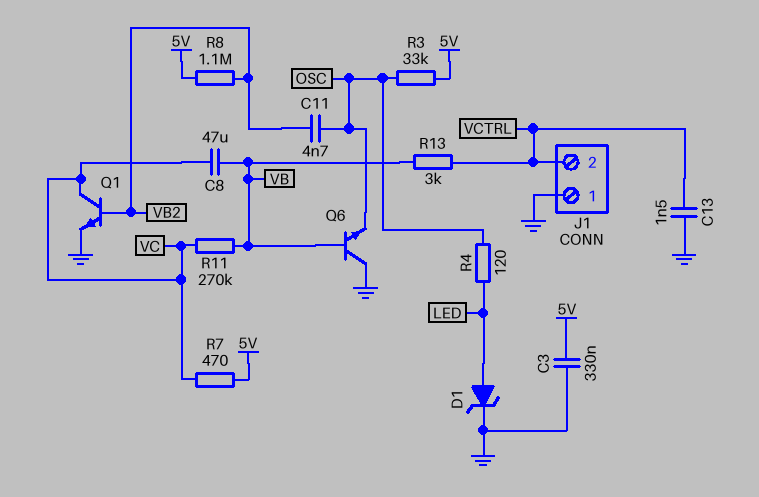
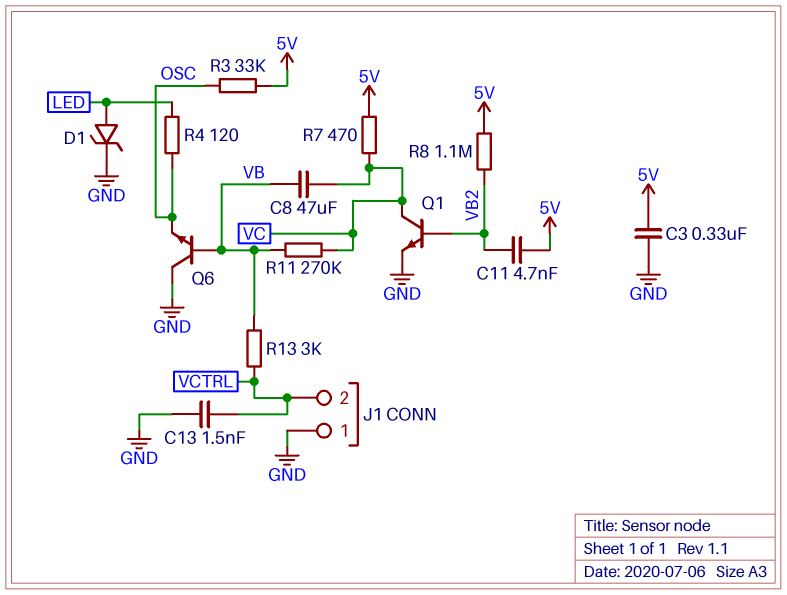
C11: 4.7nF (OSC, VB2) -> 4.7nF (5V, VB2)

